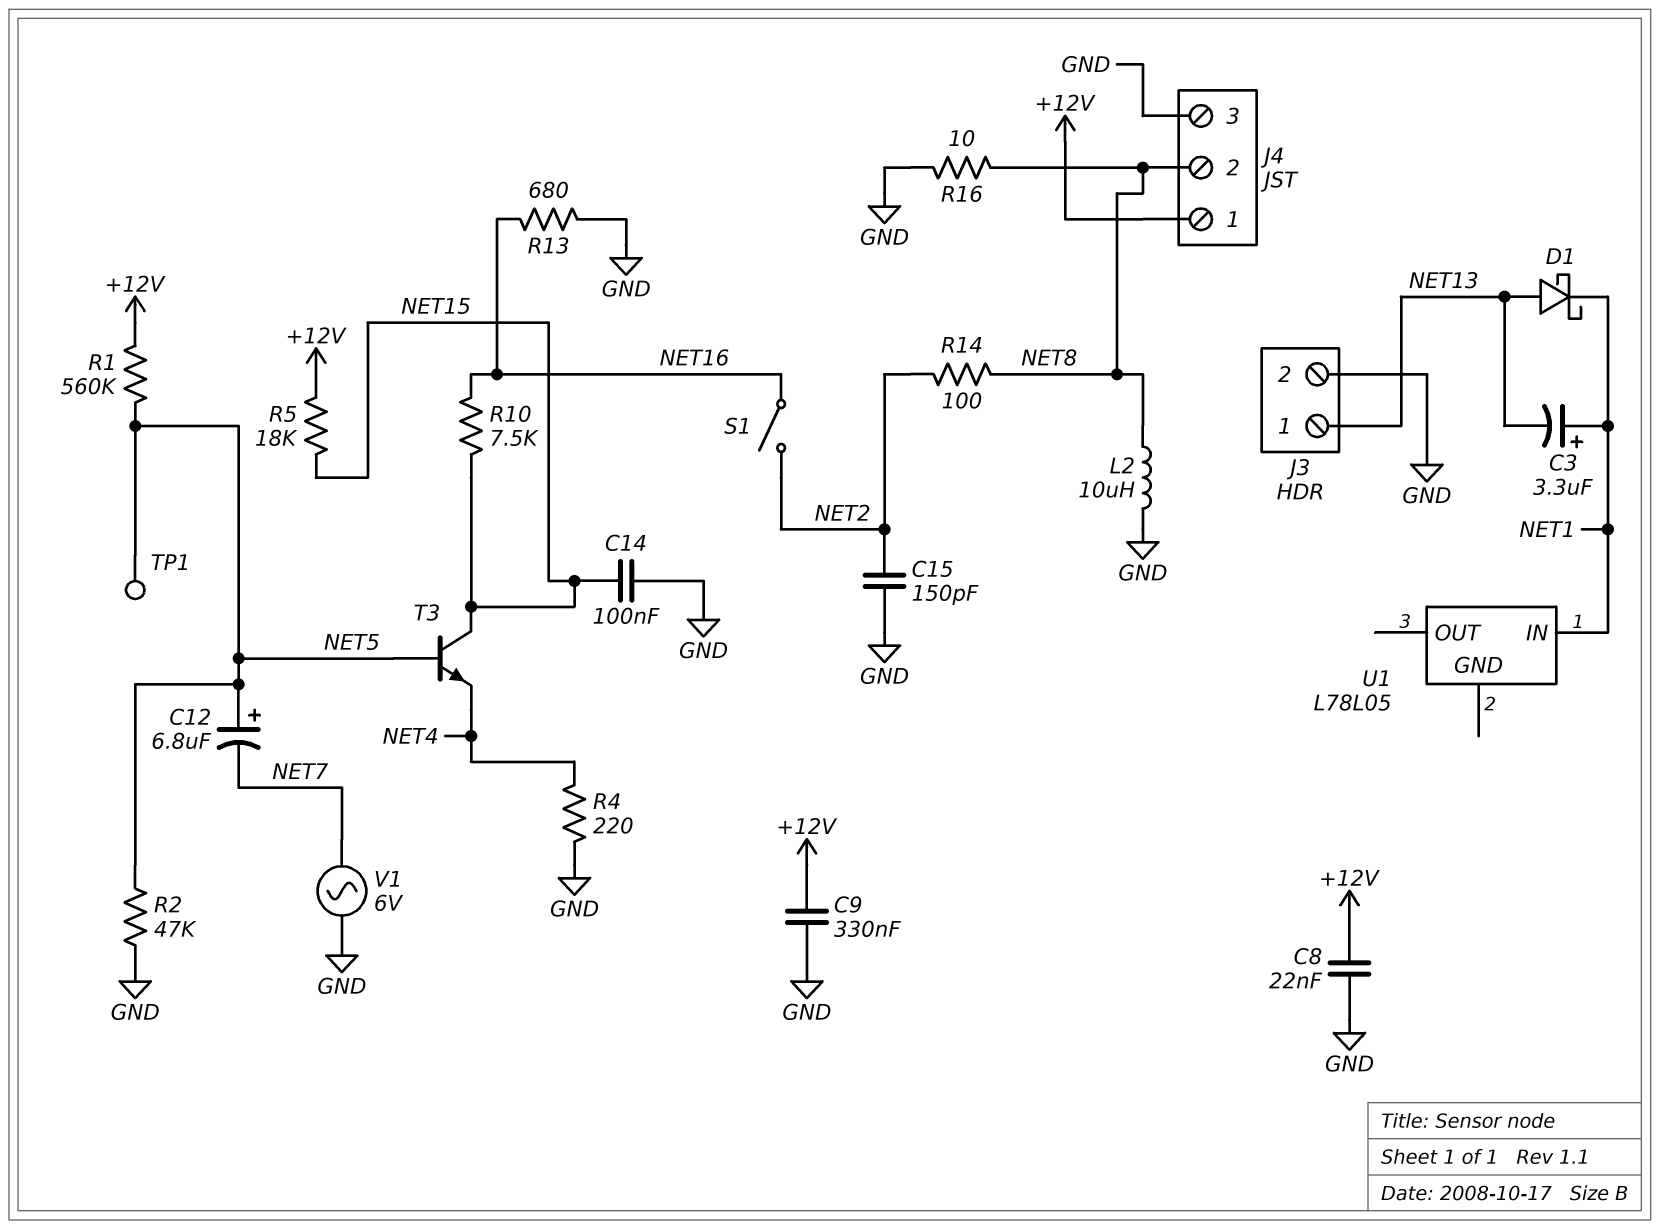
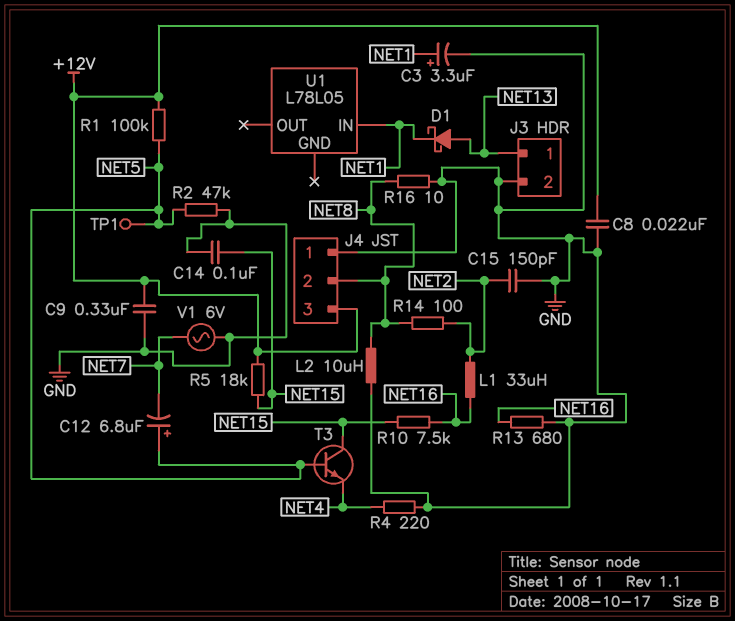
C3: 3.3uF (plus NET1, minus NET13) -> 3.3uF (plus NET1, minus GND)
J4 pin 1: +12V -> GND
J4 pin 3: GND -> +12V
L1: none -> 33uH (NET2, NET16)
R1: 560k (+12V, NET5) -> 100k (+12V, NET5)
S1: switch (NET2, NET16) -> none

